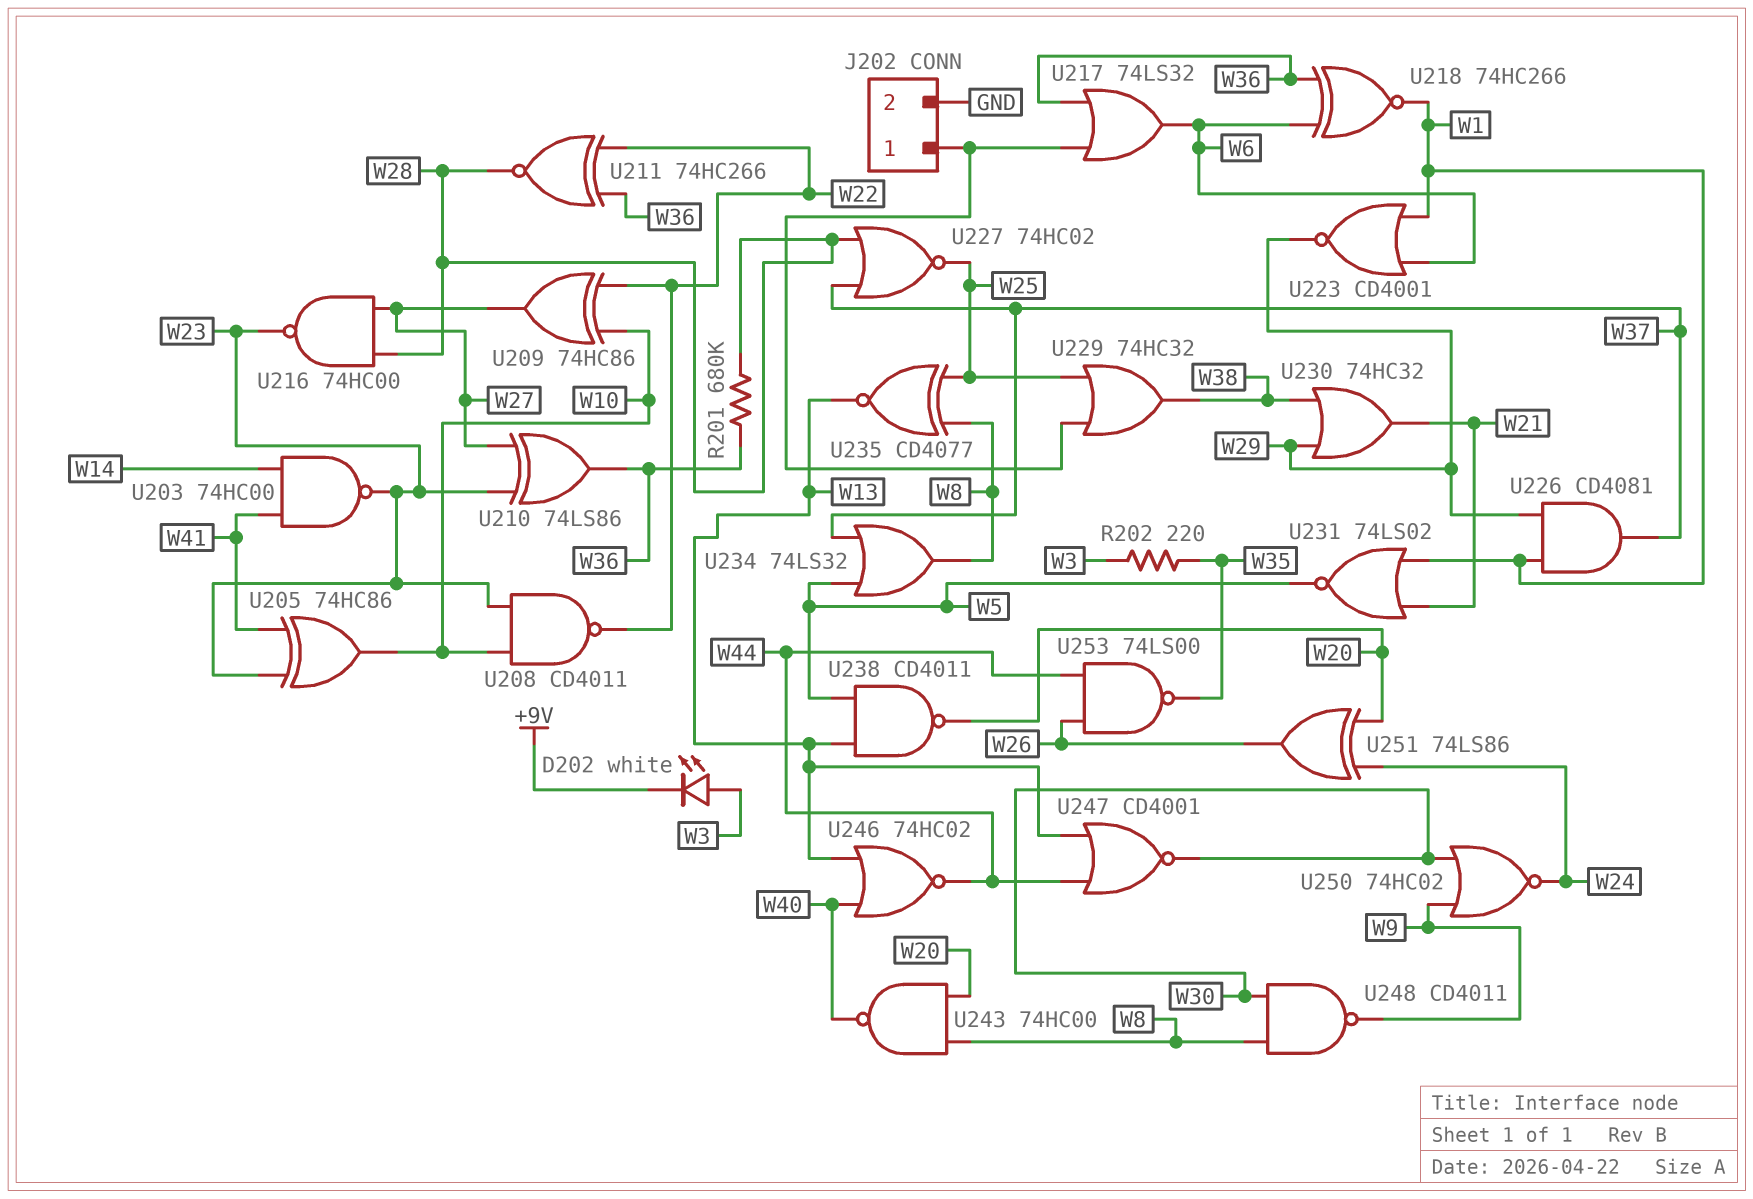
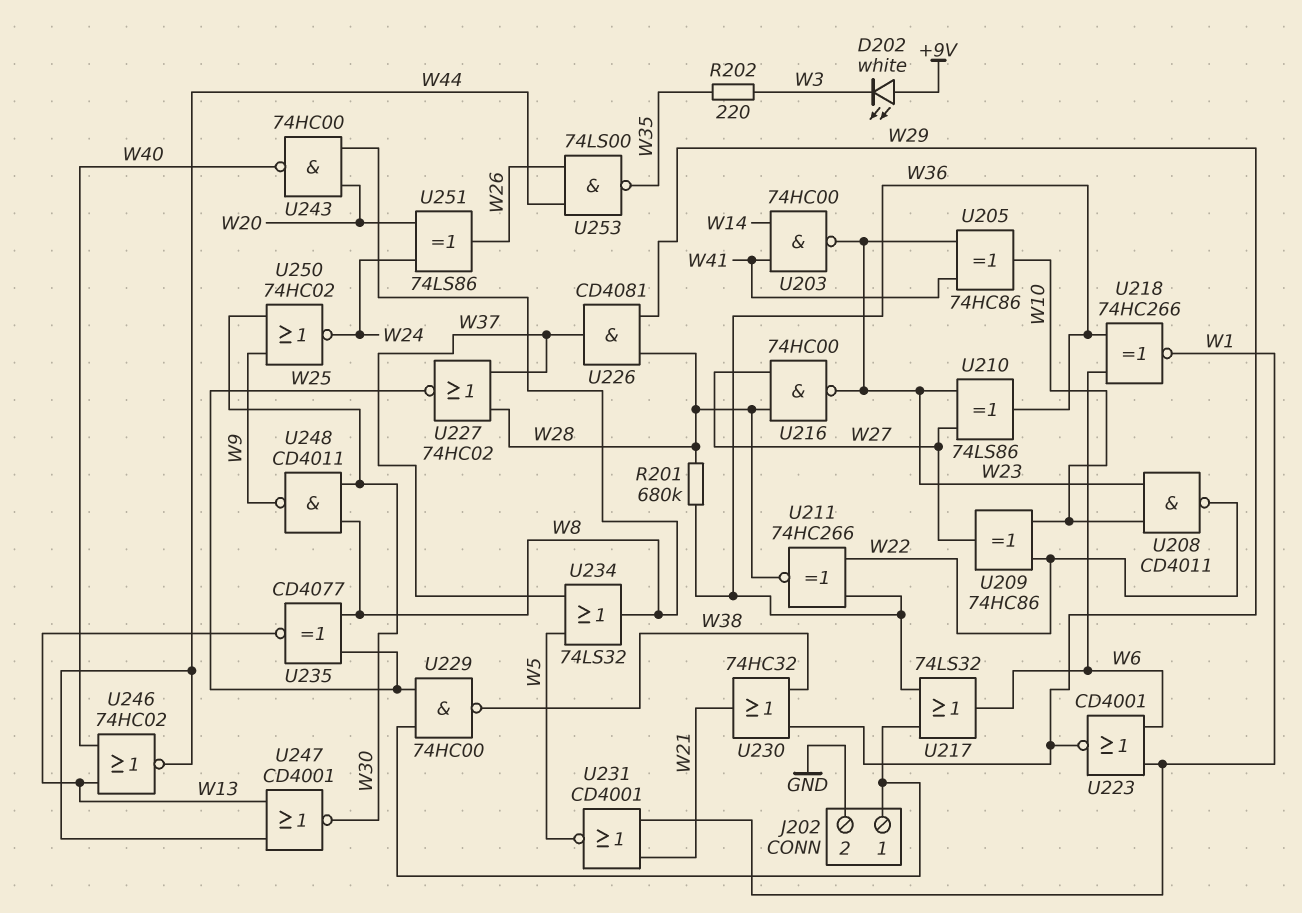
D202: LED white (A W3, K +9V) -> LED white (A +9V, K W3)
U226: AND CD4081 (in W1, in W29, out W37) -> AND CD4081 (in W28, in W29, out W37)
U229: OR 74HC32 (in J202/1, in W25, out W38) -> NAND 74HC00 (in J202/1, in W25, out W38)
U231: NOR 74LS02 (in W1, in W21, out W5) -> NOR CD4001 (in W1, in W21, out W5)
U238: NAND CD4011 (in W5, in W13, out W20) -> none

